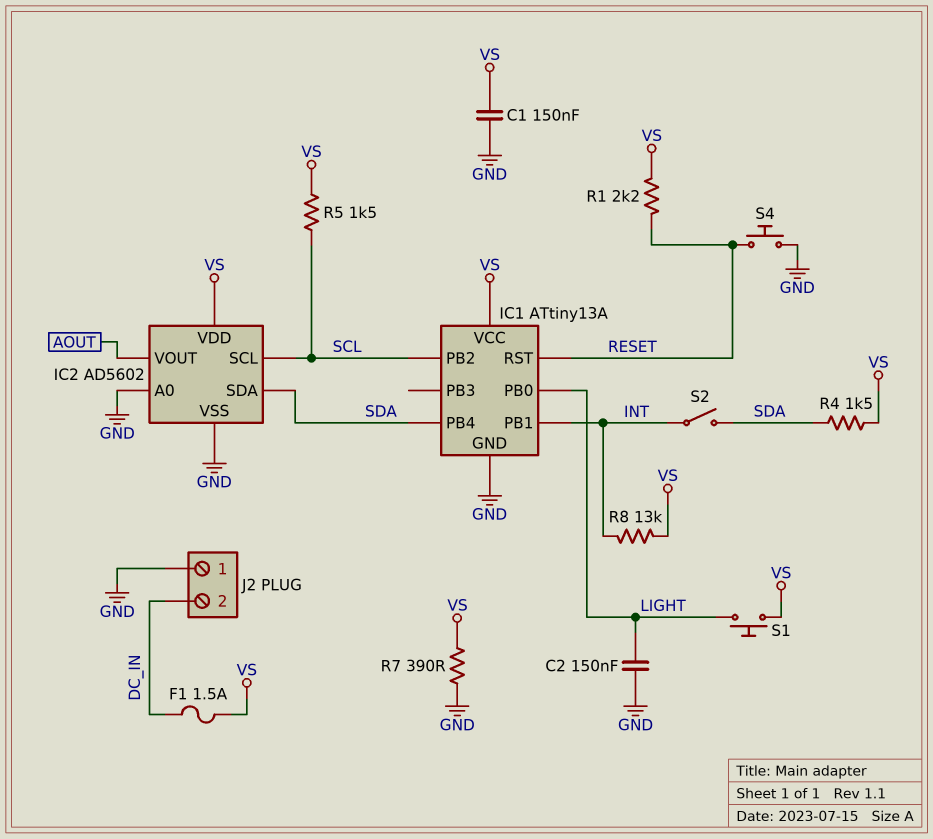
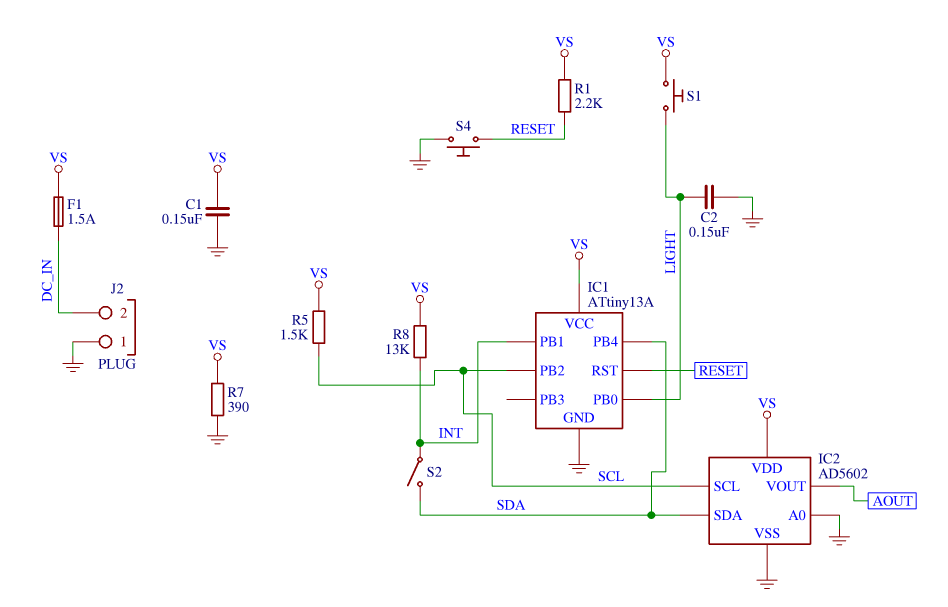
R4: 1.5k (SDA, VS) -> none

